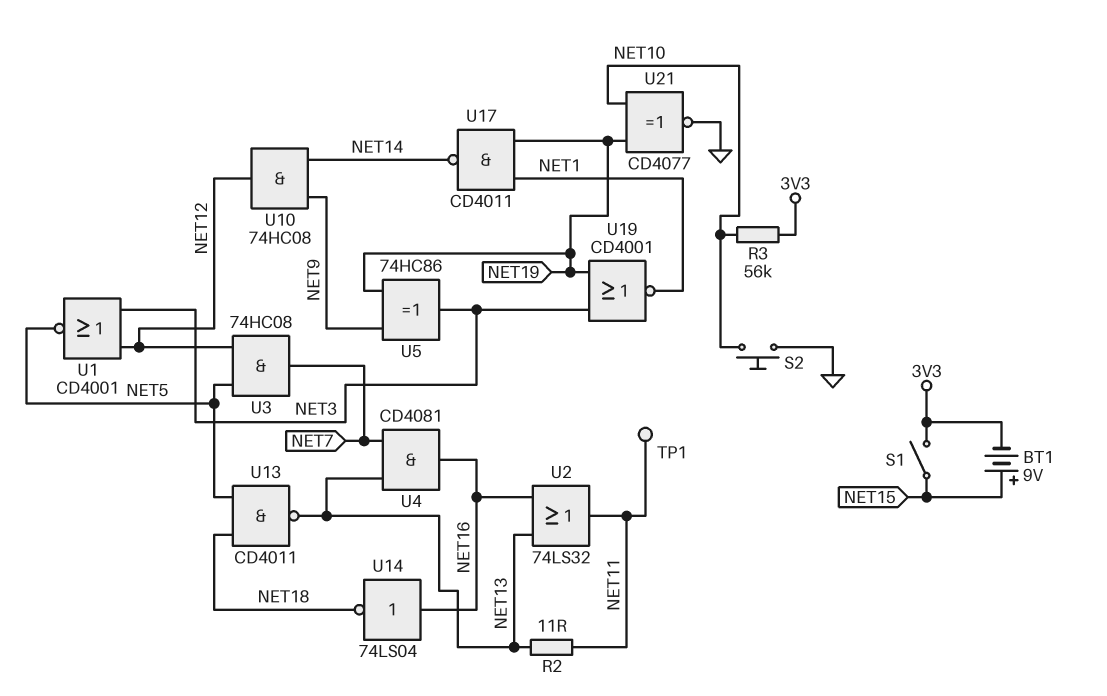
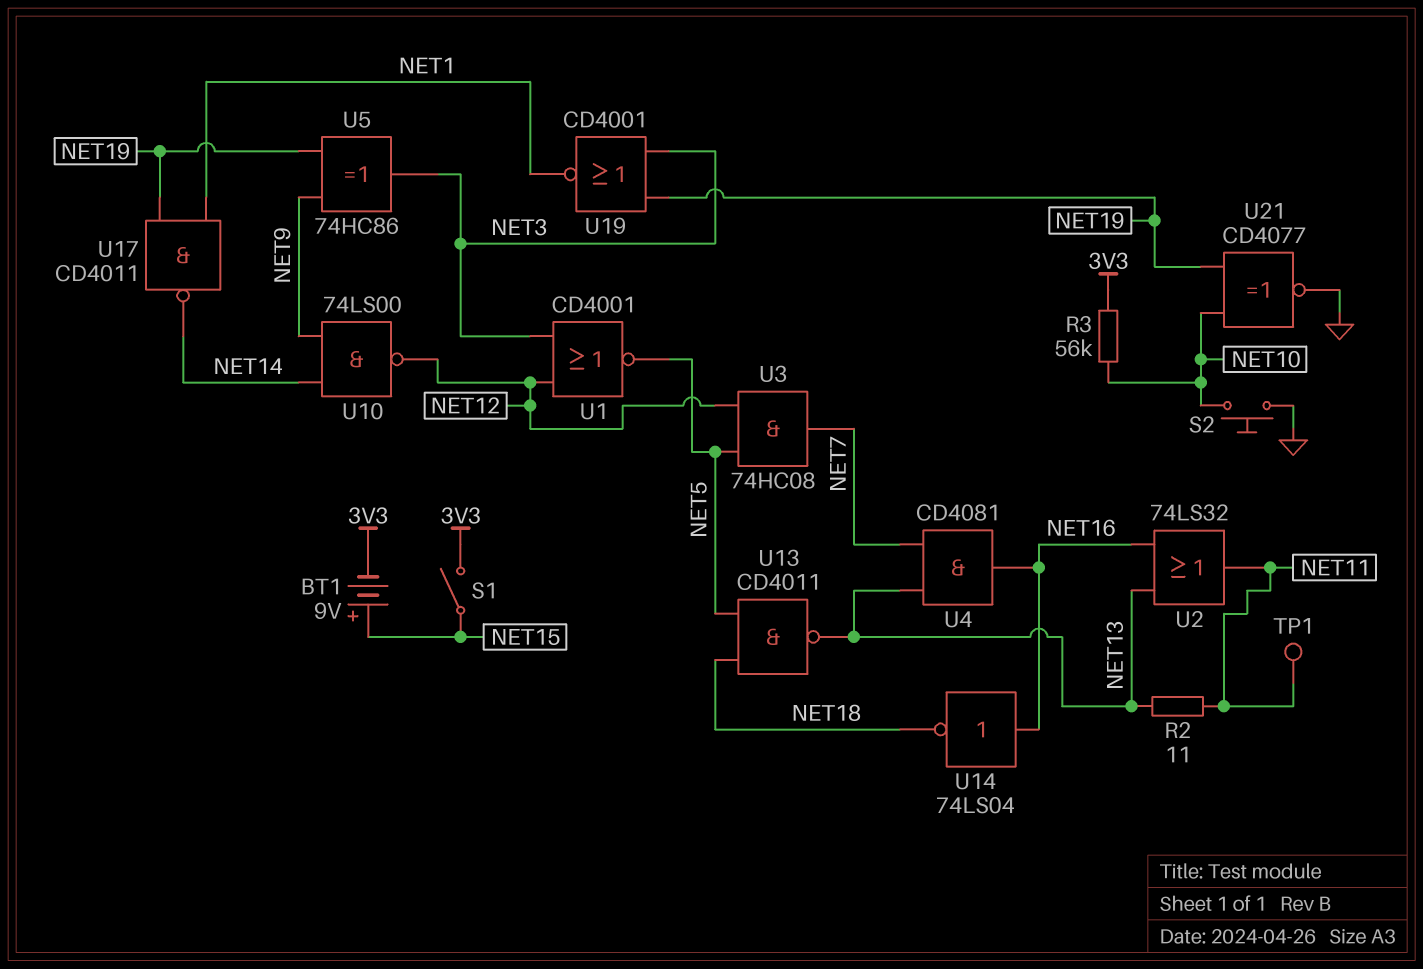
U10: AND 74HC08 (in NET9, in NET14, out NET12) -> NAND 74LS00 (in NET9, in NET14, out NET12)

